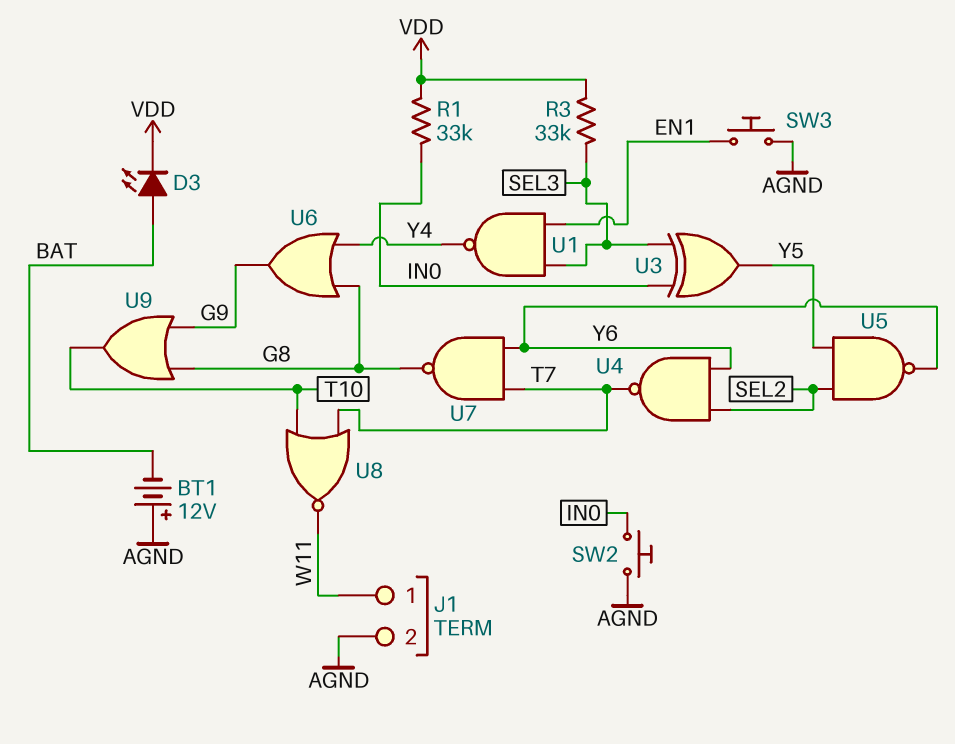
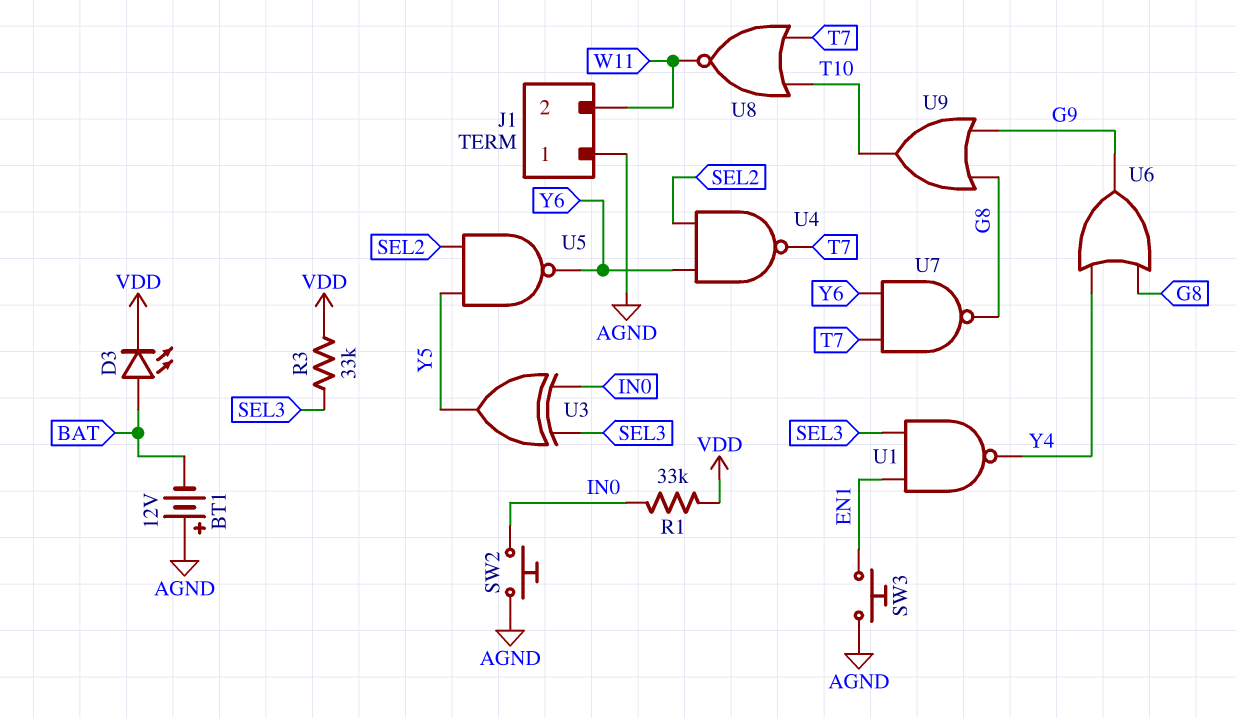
J1 pin 1: W11 -> AGND
J1 pin 2: AGND -> W11

